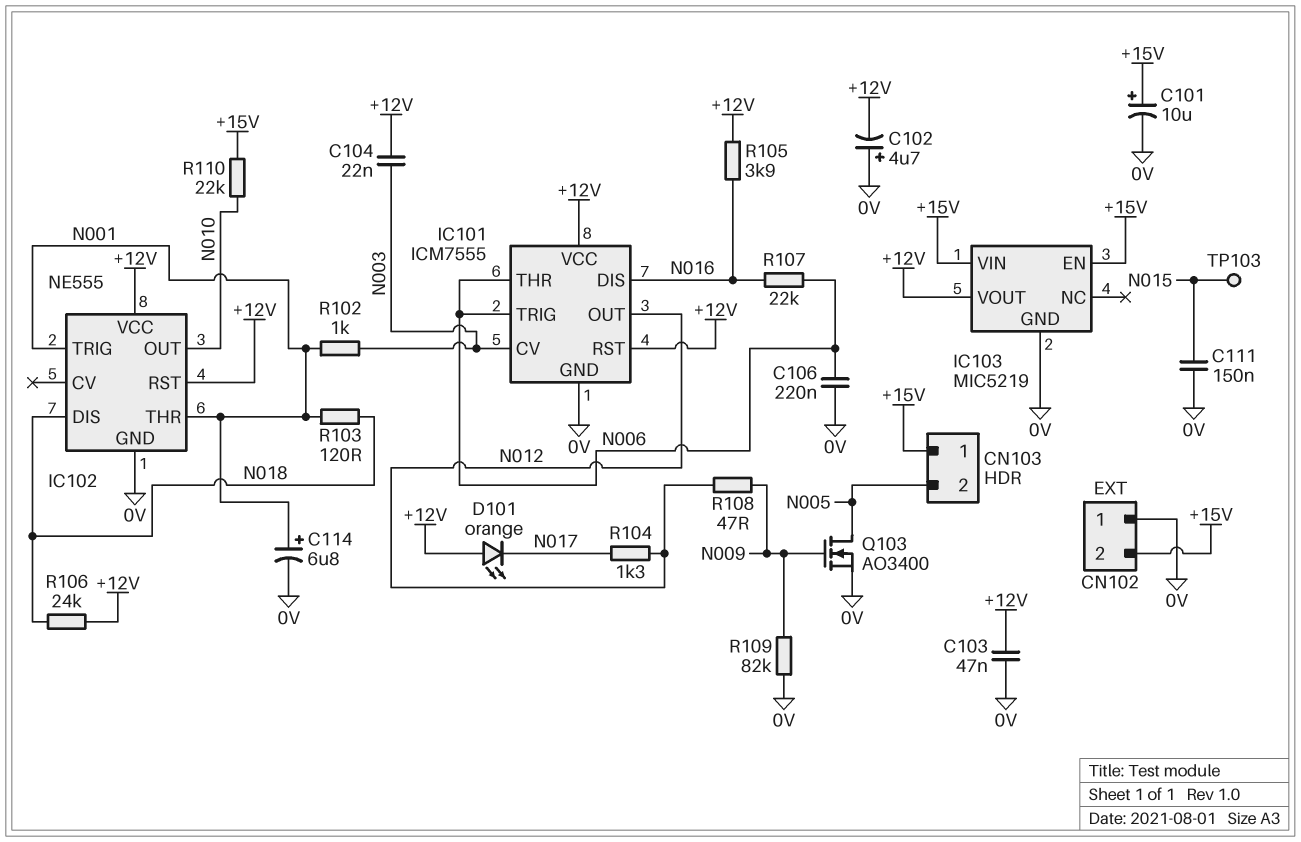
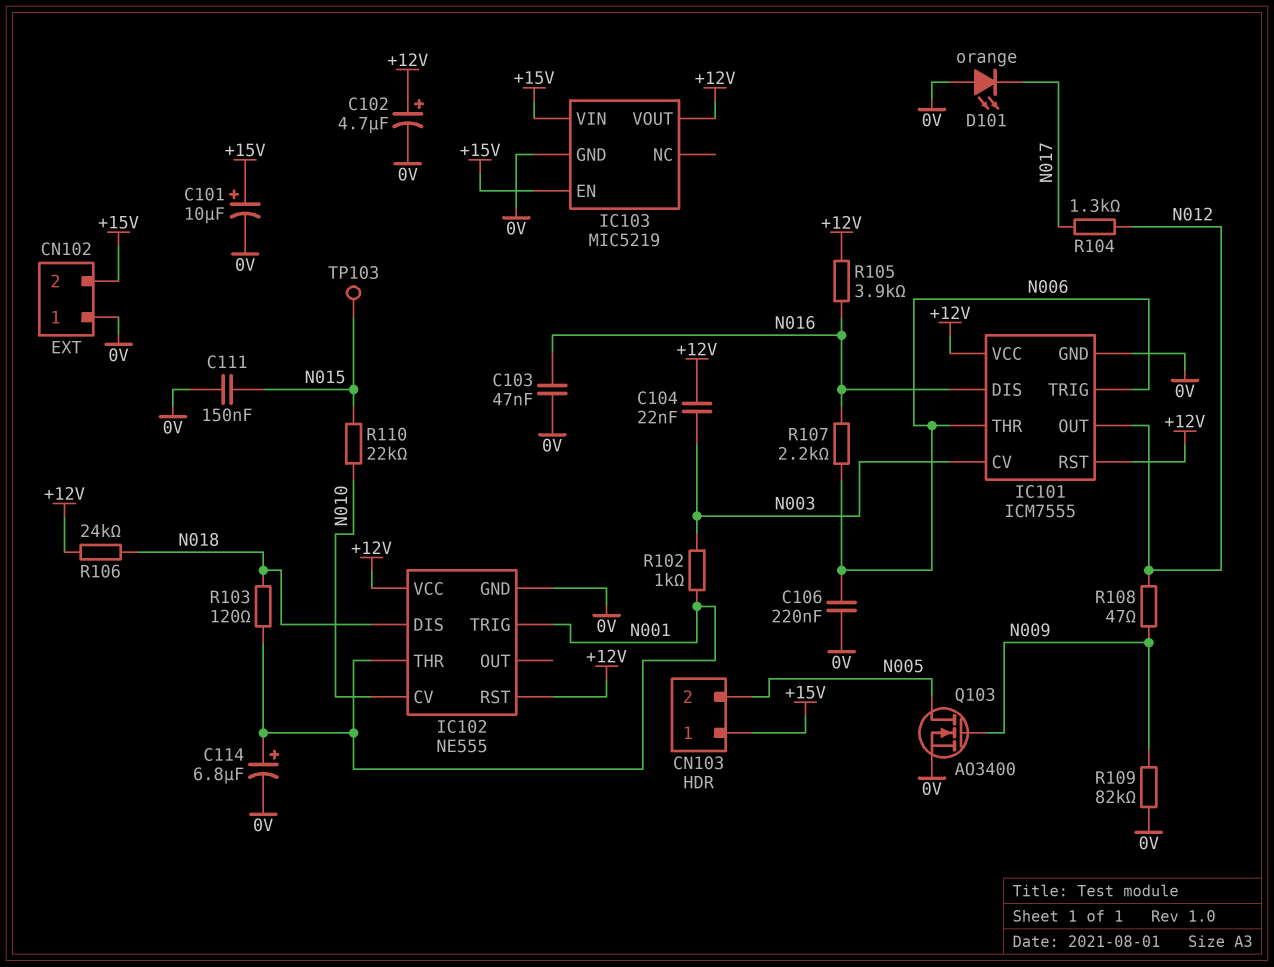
C102: 4.7uF (plus 0V, minus +12V) -> 4.7uF (plus +12V, minus 0V)
C103: 47nF (+12V, 0V) -> 47nF (0V, N016)
D101: LED orange (A +12V, K N017) -> LED orange (A 0V, K N017)
IC102 pin CV: none -> N010
IC102 pin OUT: N010 -> none
R107: 22k (N006, N016) -> 2.2k (N006, N016)
R110: 22k (+15V, N010) -> 22k (N010, N015)

